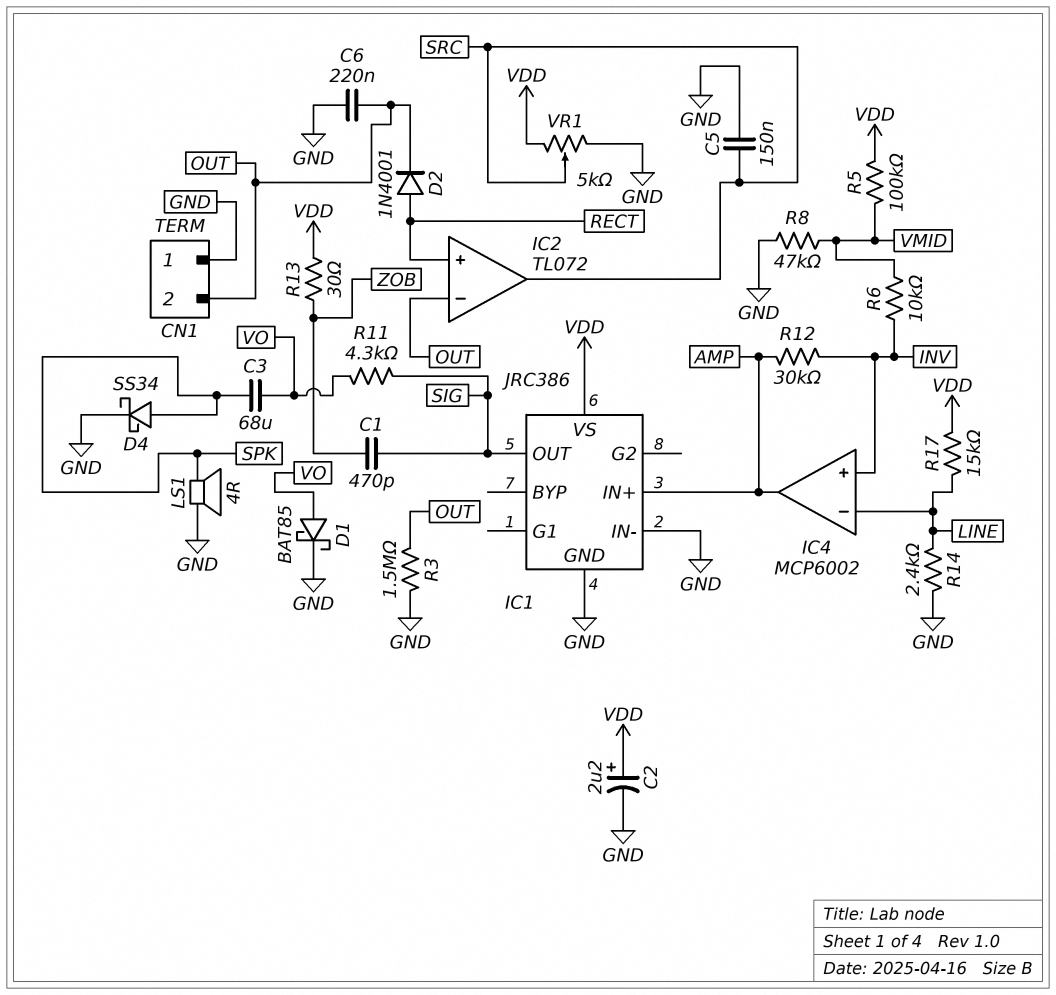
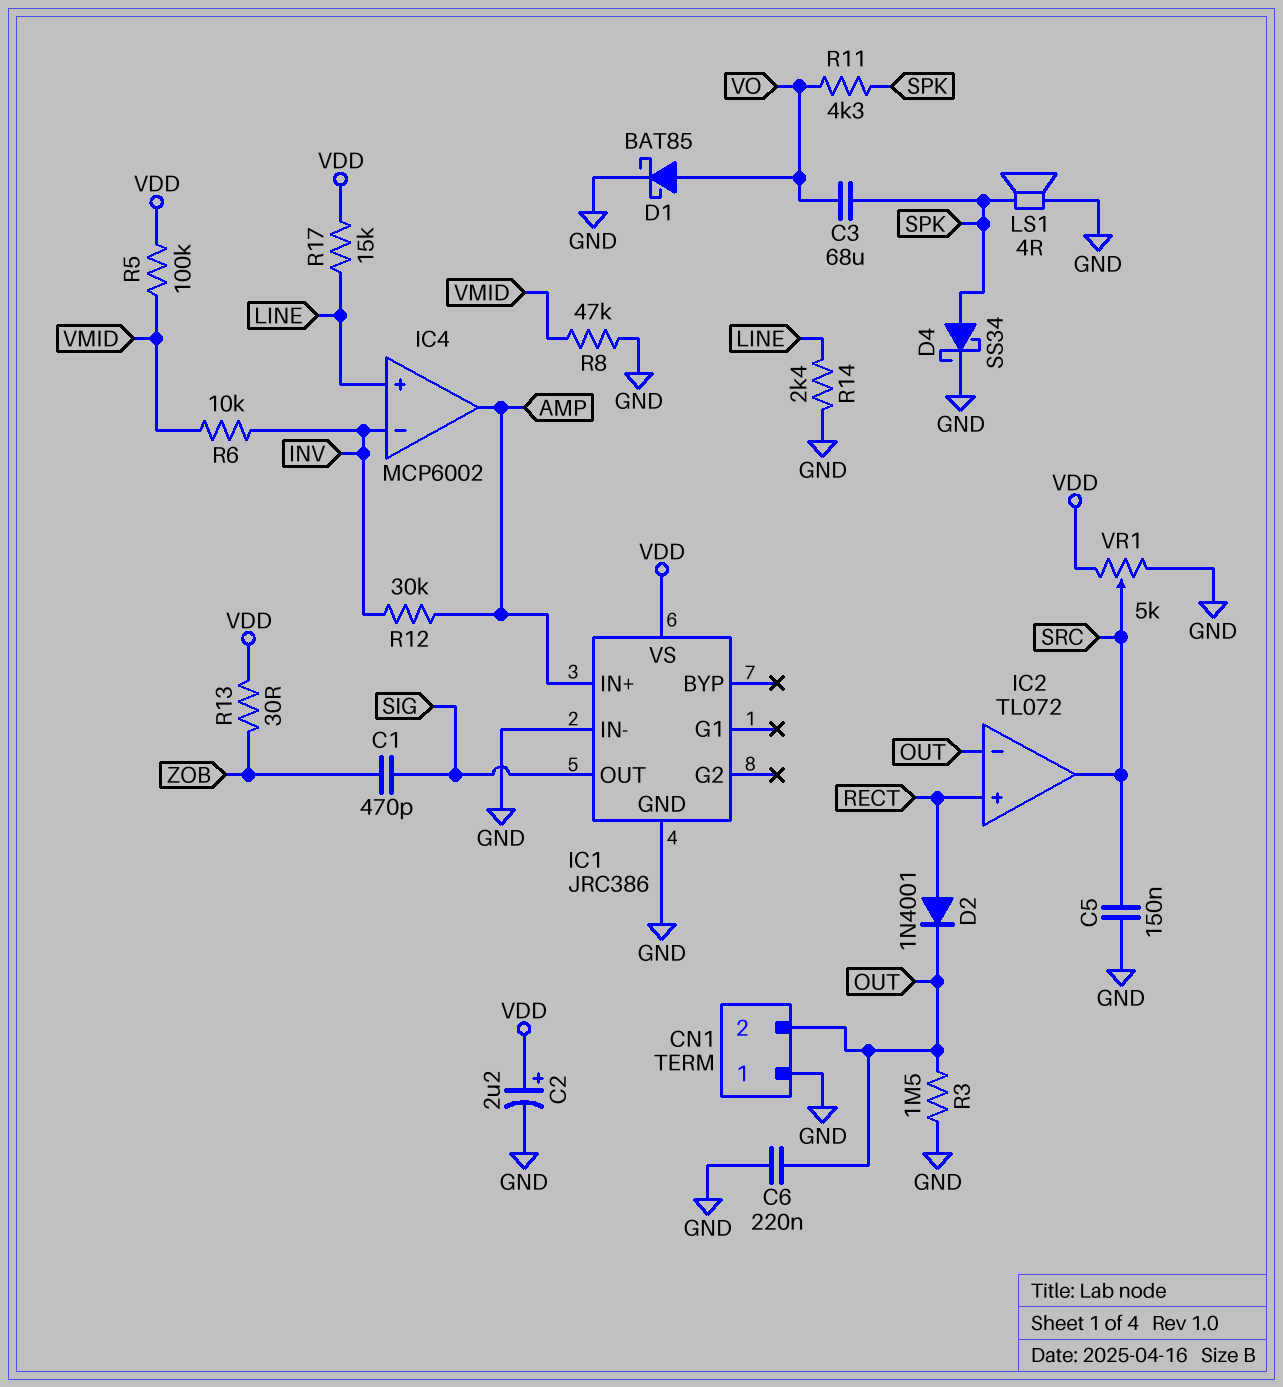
IC4 pin in+: INV -> LINE
IC4 pin in-: LINE -> INV
R11: 4.3k (SIG, VO) -> 4.3k (SPK, VO)

